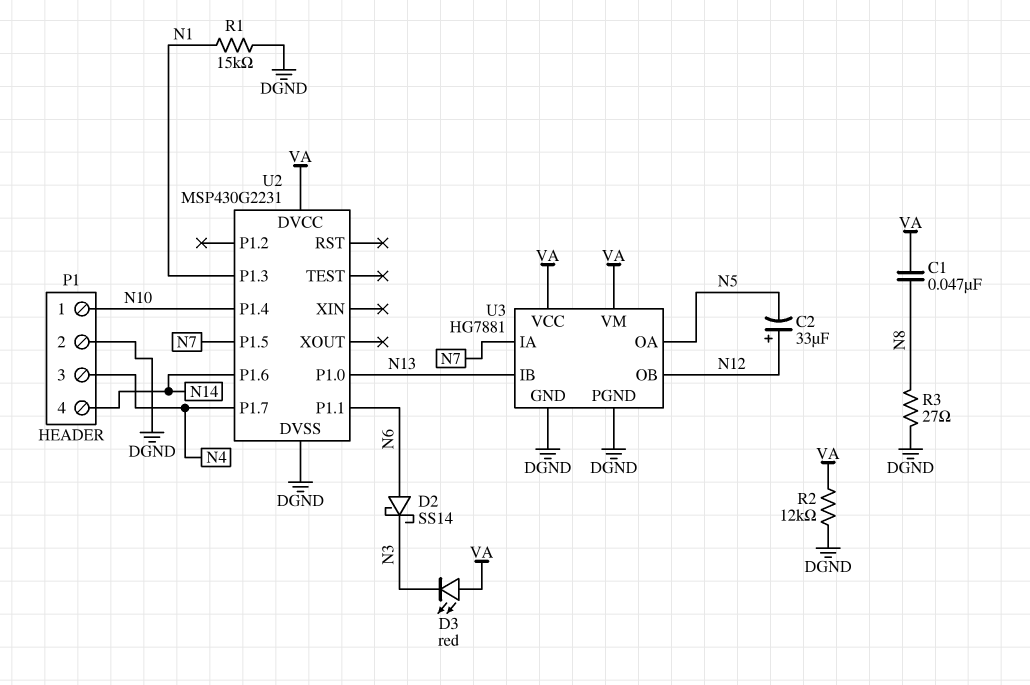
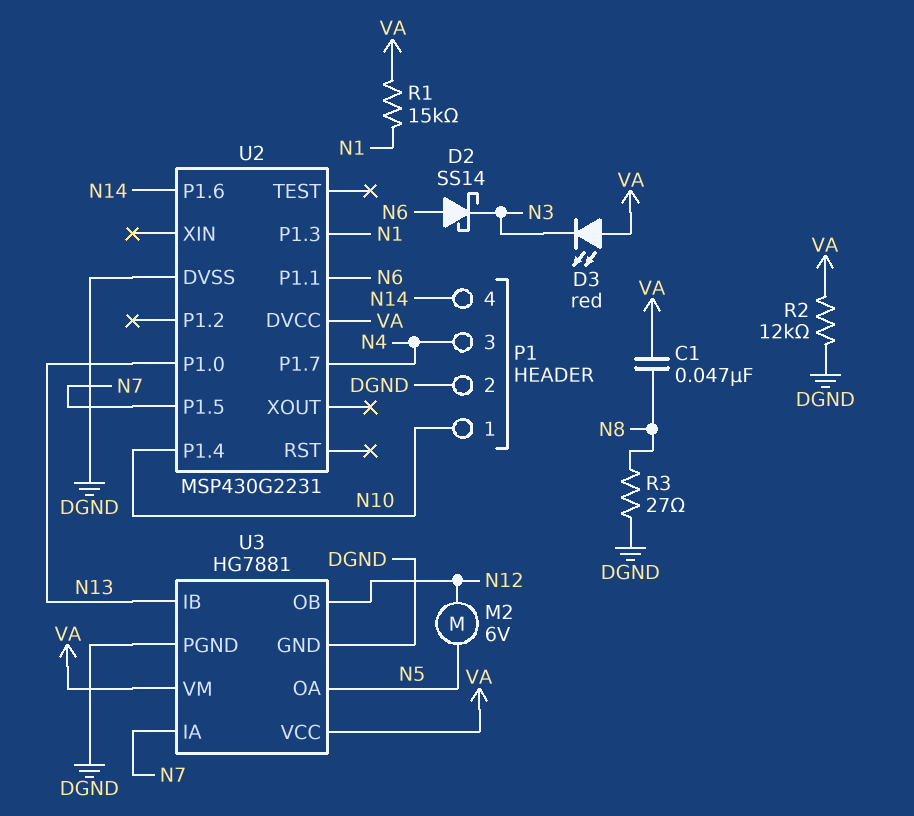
C2: 33uF (plus N12, minus N5) -> none
M2: none -> motor 6V (N5, N12)
R1: 15k (DGND, N1) -> 15k (N1, VA)

